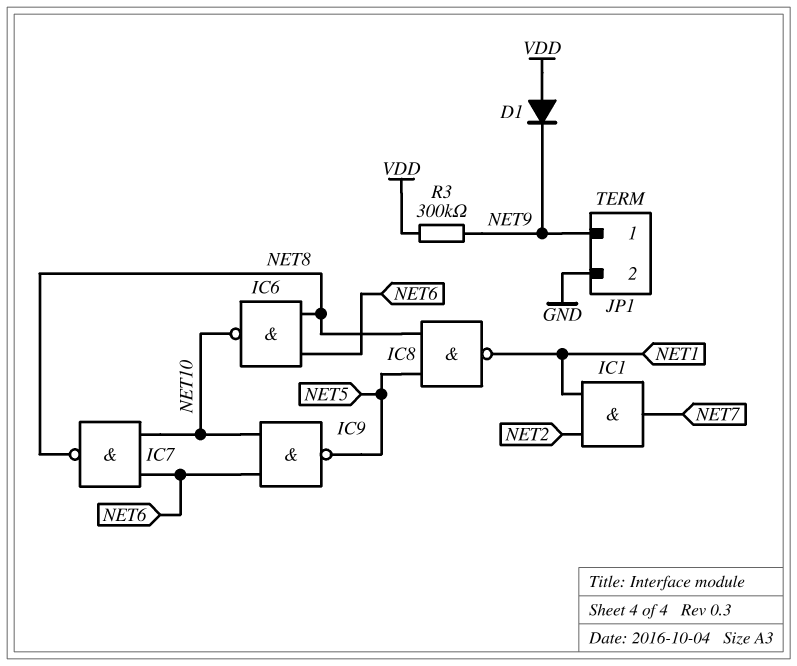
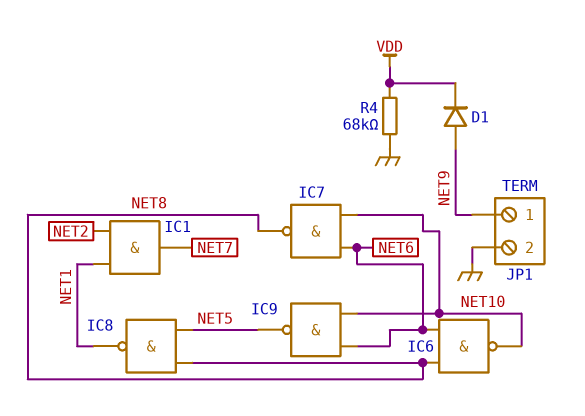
D1: diode (A VDD, K NET9) -> diode (A NET9, K VDD)
R3: 300k (NET9, VDD) -> none
R4: none -> 68k (GND, VDD)

